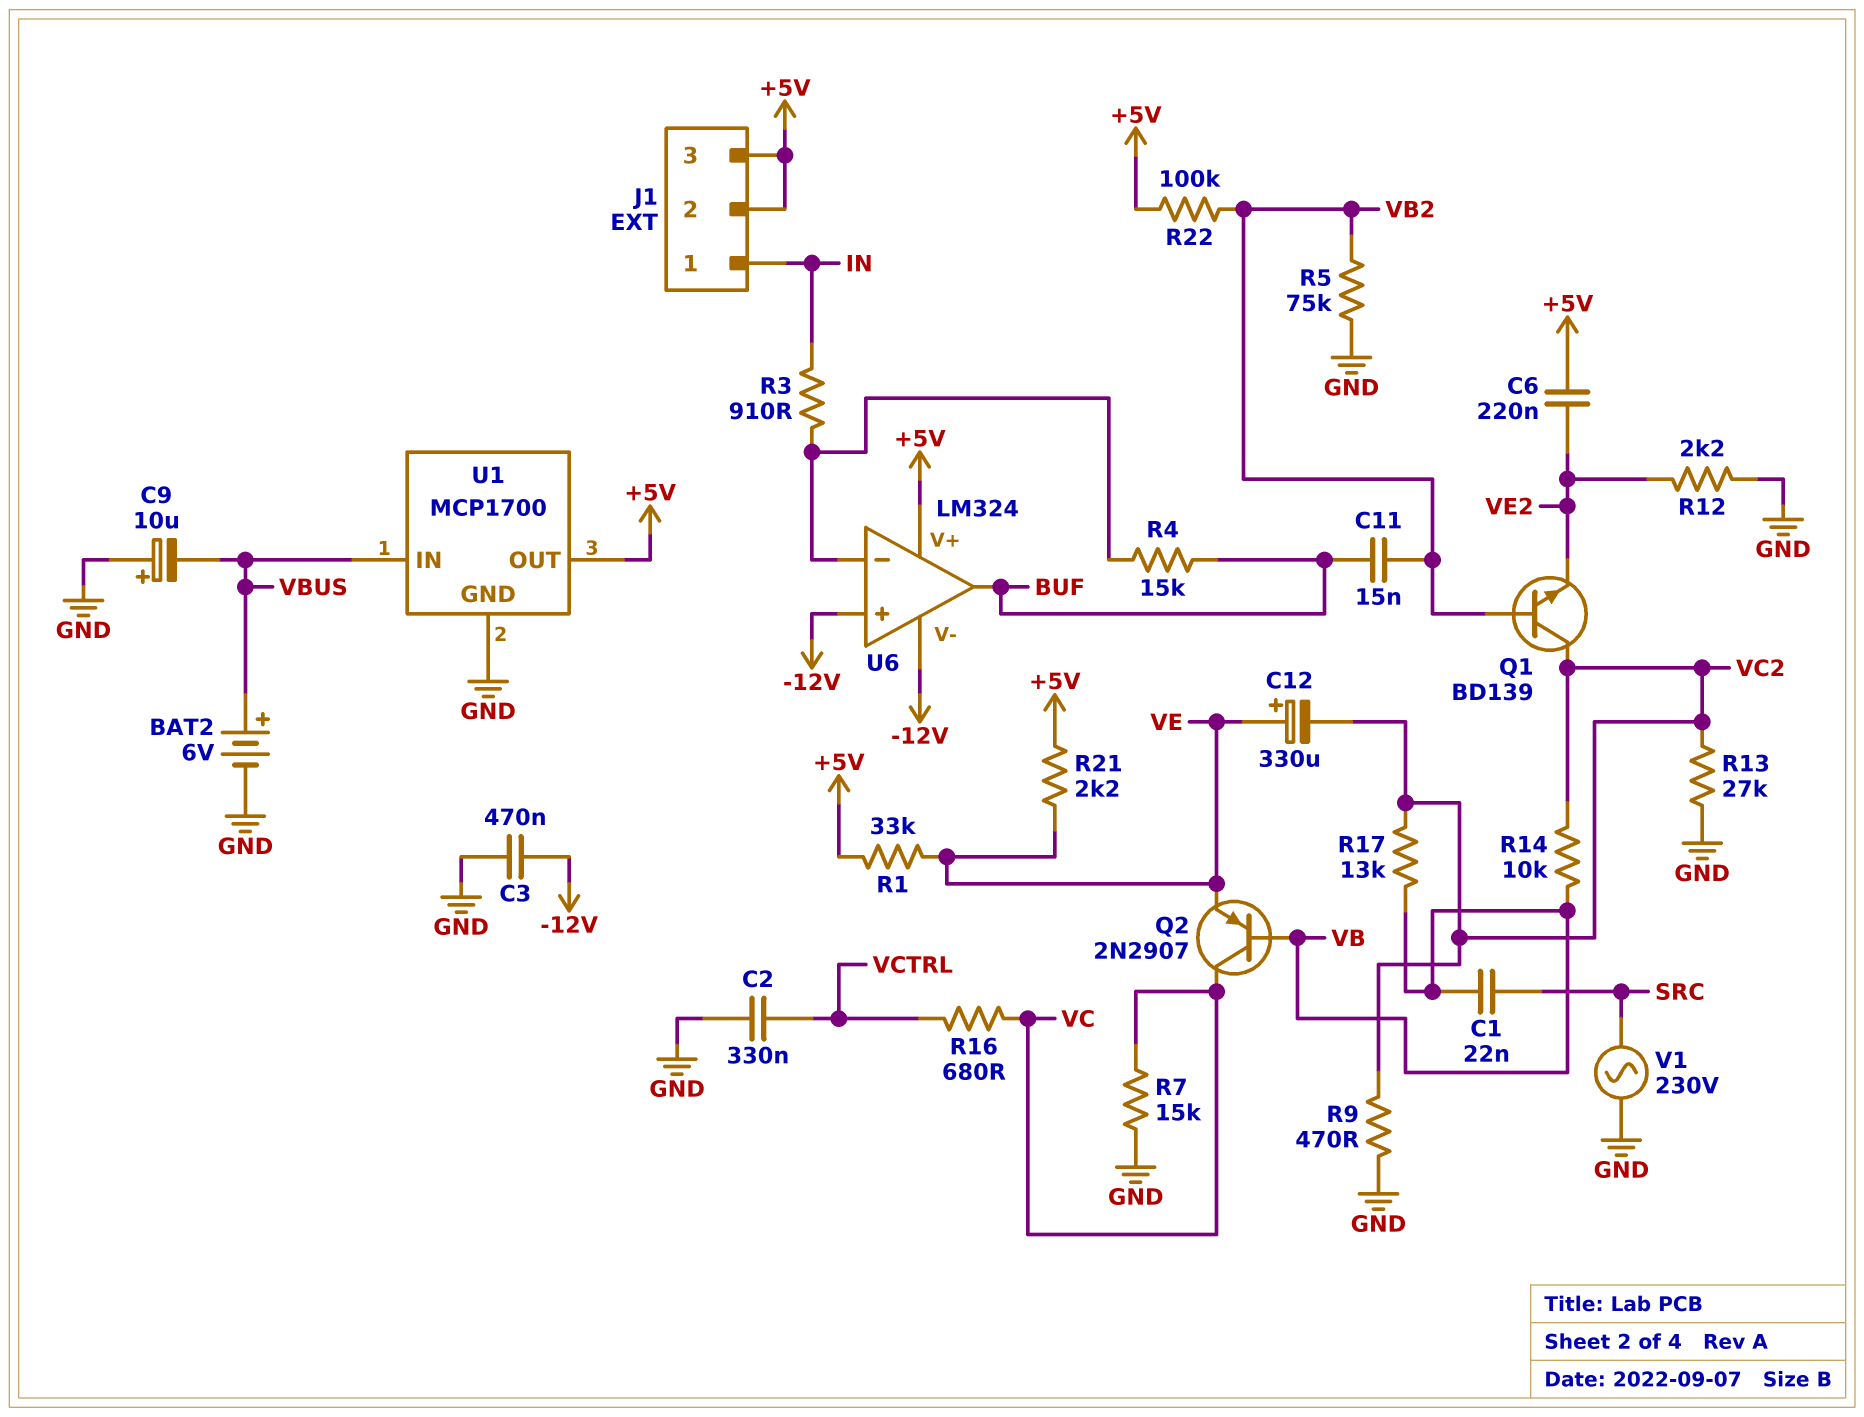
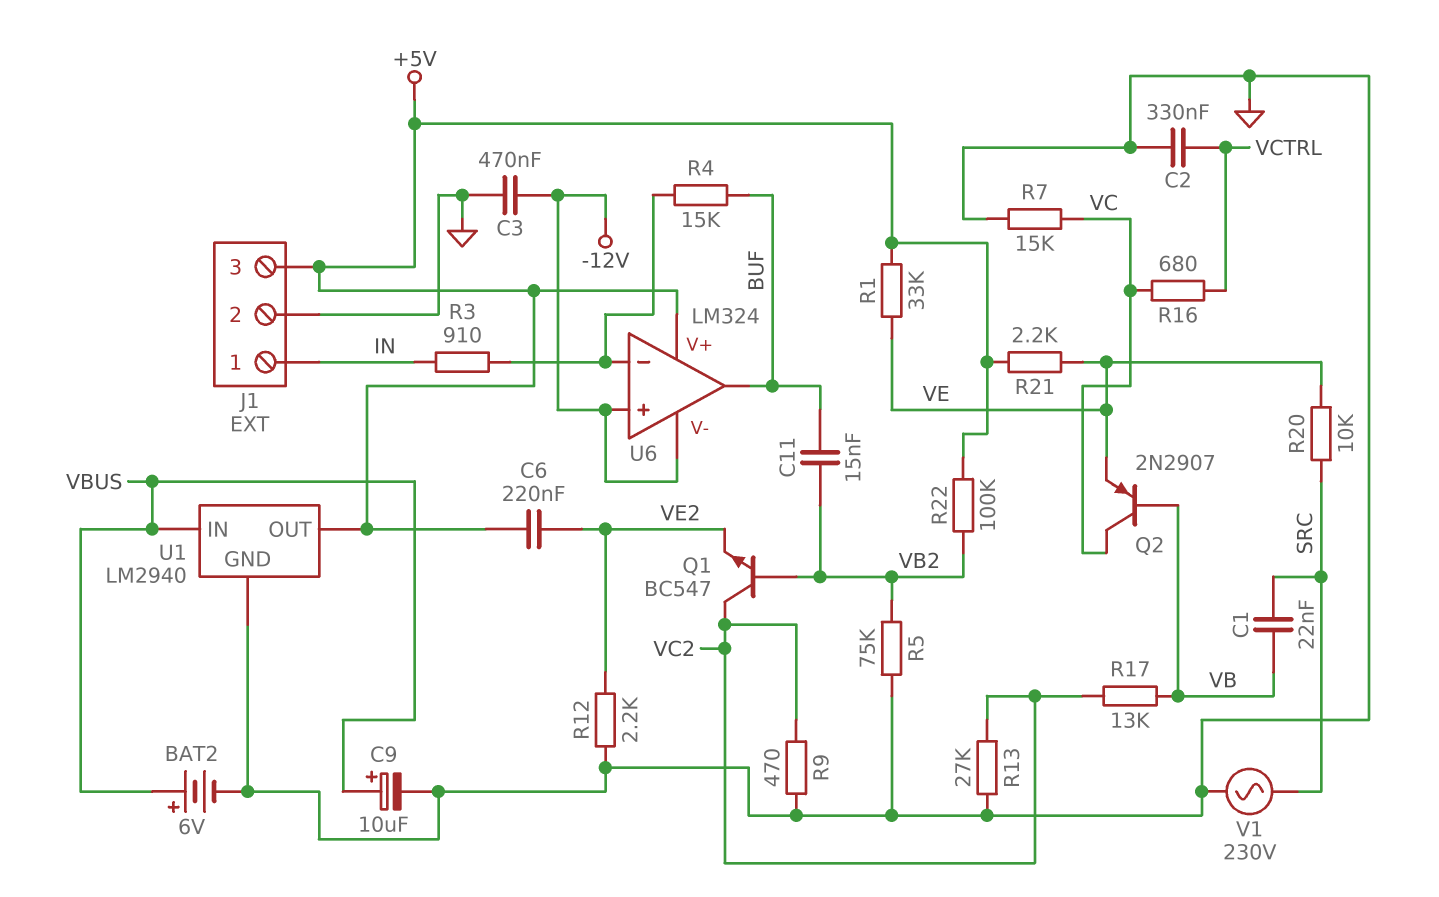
C9: 10uF (plus GND, minus VBUS) -> 10uF (plus VBUS, minus GND)
C12: 330uF (plus VE, minus VC2) -> none
J1 pin 2: +5V -> GND
Q1: NPN BD139 (B VB2, C VC2, E VE2) -> NPN BC547 (B VB2, C VC2, E VE2)
R14: 10k (VB, VC2) -> none
R20: none -> 10k (SRC, VE)
U1: MCP1700 -> LM2940

